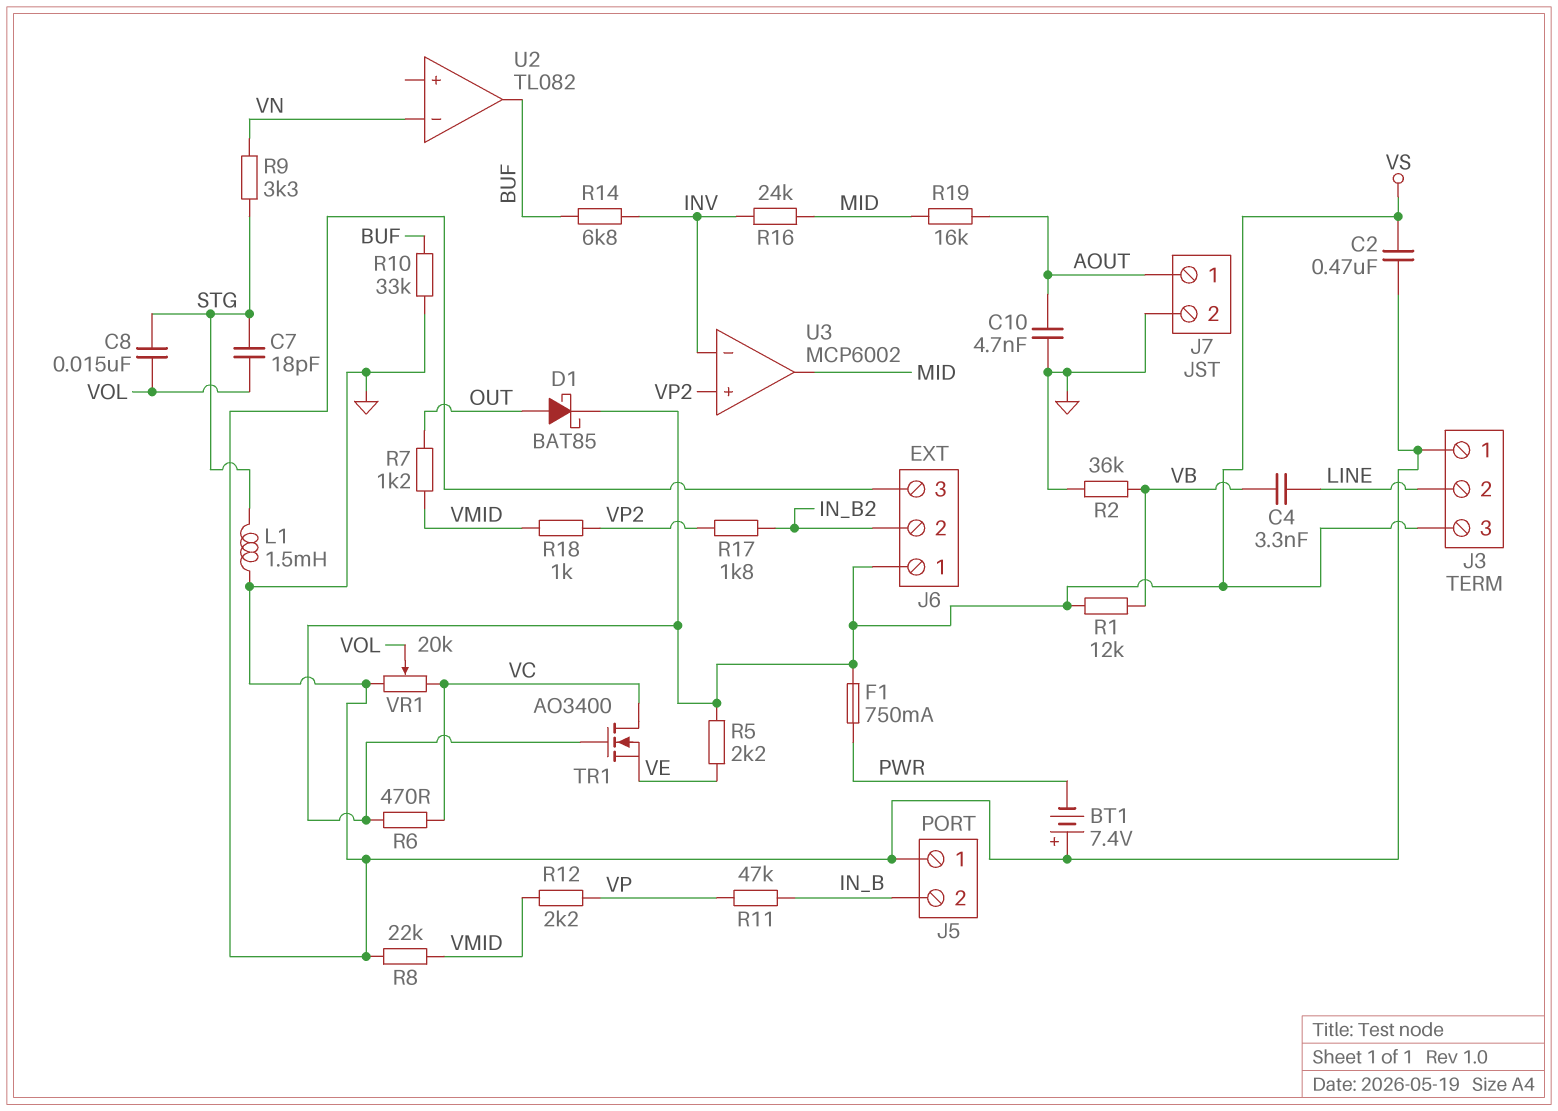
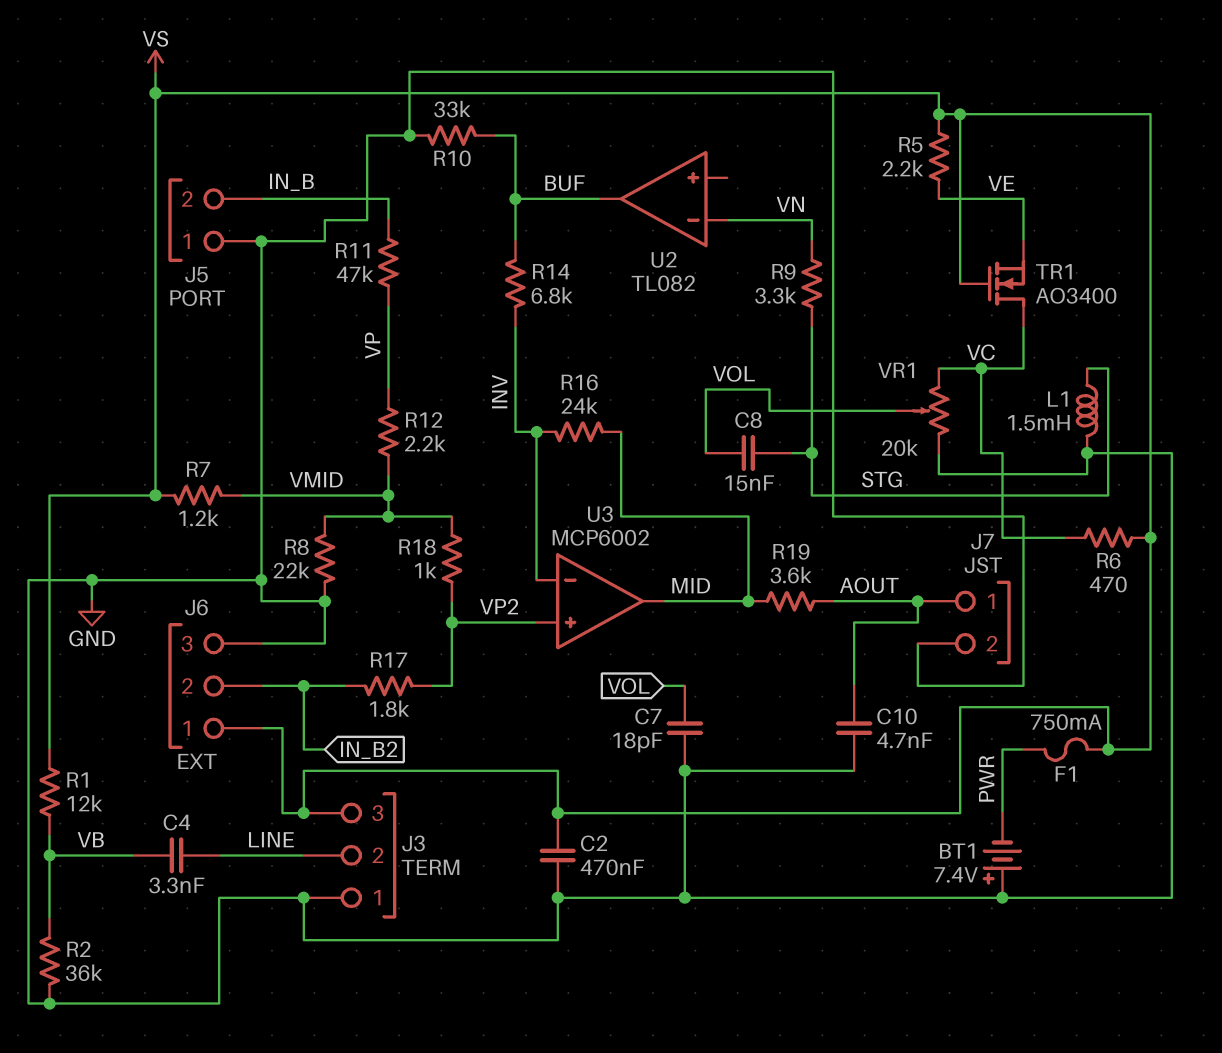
C7: 18pF (STG, VOL) -> 18pF (GND, VOL)
D1: schottky BAT85 (A OUT, K VS) -> none
R7: 1.2k (OUT, VMID) -> 1.2k (VMID, VS)
R19: 16k (AOUT, MID) -> 3.6k (AOUT, MID)

